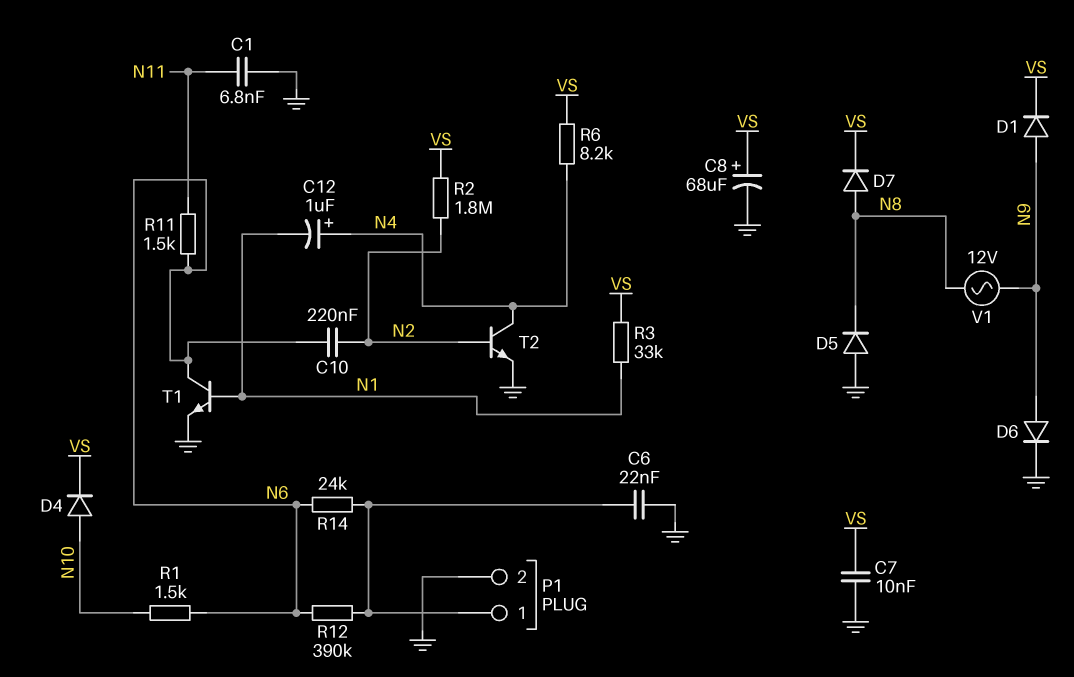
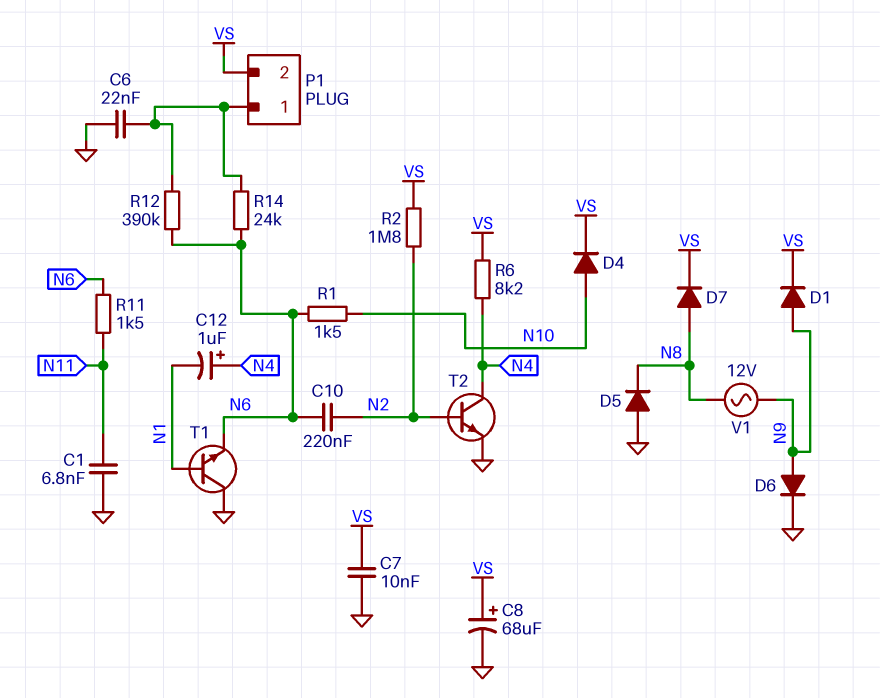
P1 pin 2: GND -> VS
R3: 33k (N1, VS) -> none
T1: NPN (B N1, C N6, E GND) -> NPN (B N1, C GND, E N6)

